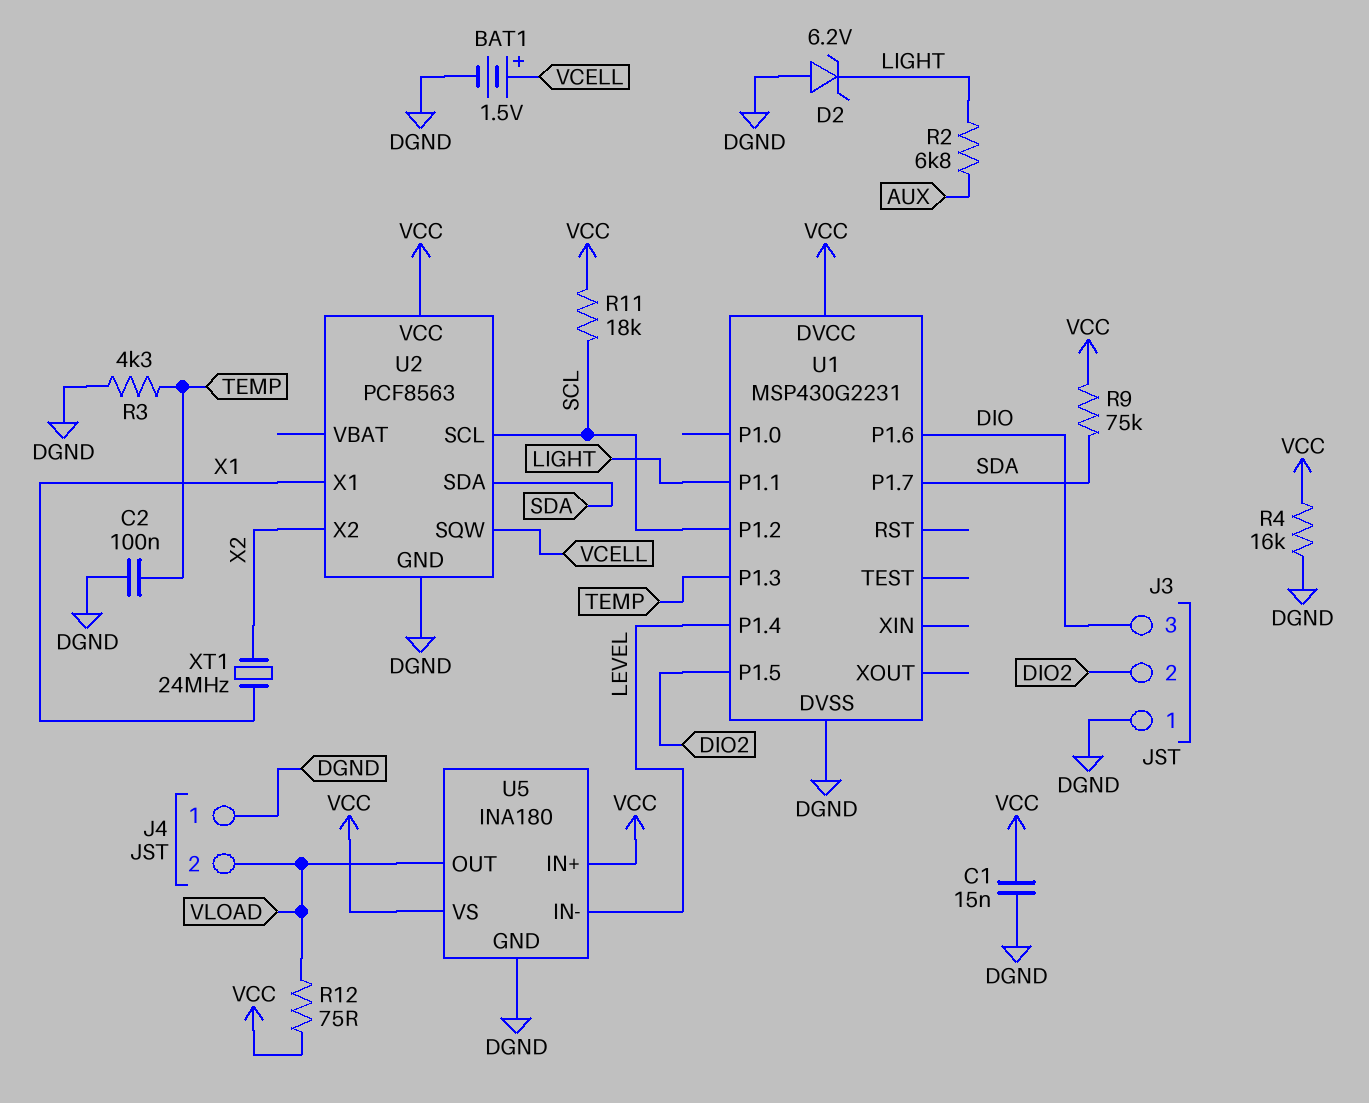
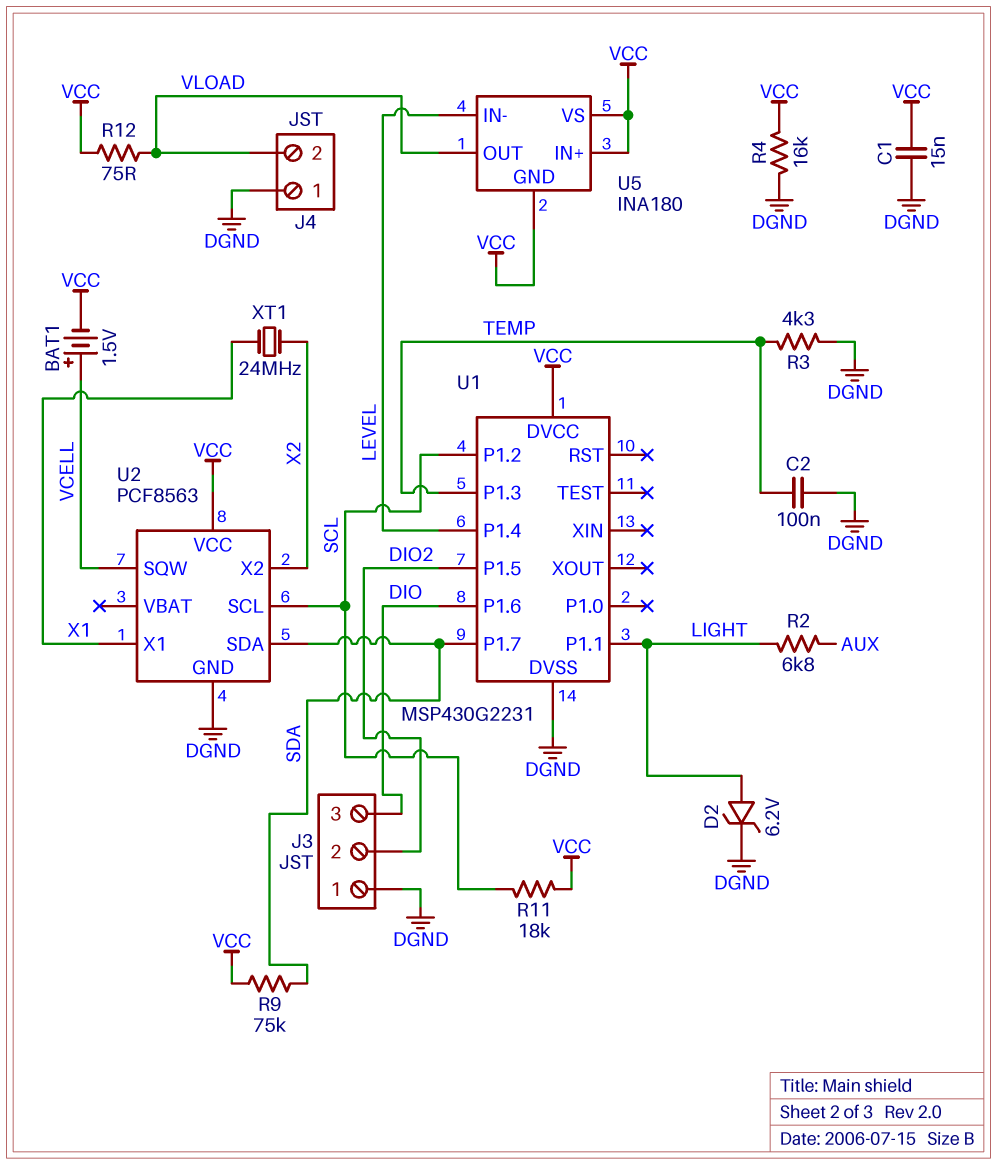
BAT1: 1.5V (plus VCELL, minus DGND) -> 1.5V (plus VCELL, minus VCC)
D2: zener 6.2V (A DGND, K LIGHT) -> zener 6.2V (A LIGHT, K DGND)
U5 pin GND: DGND -> VCC

